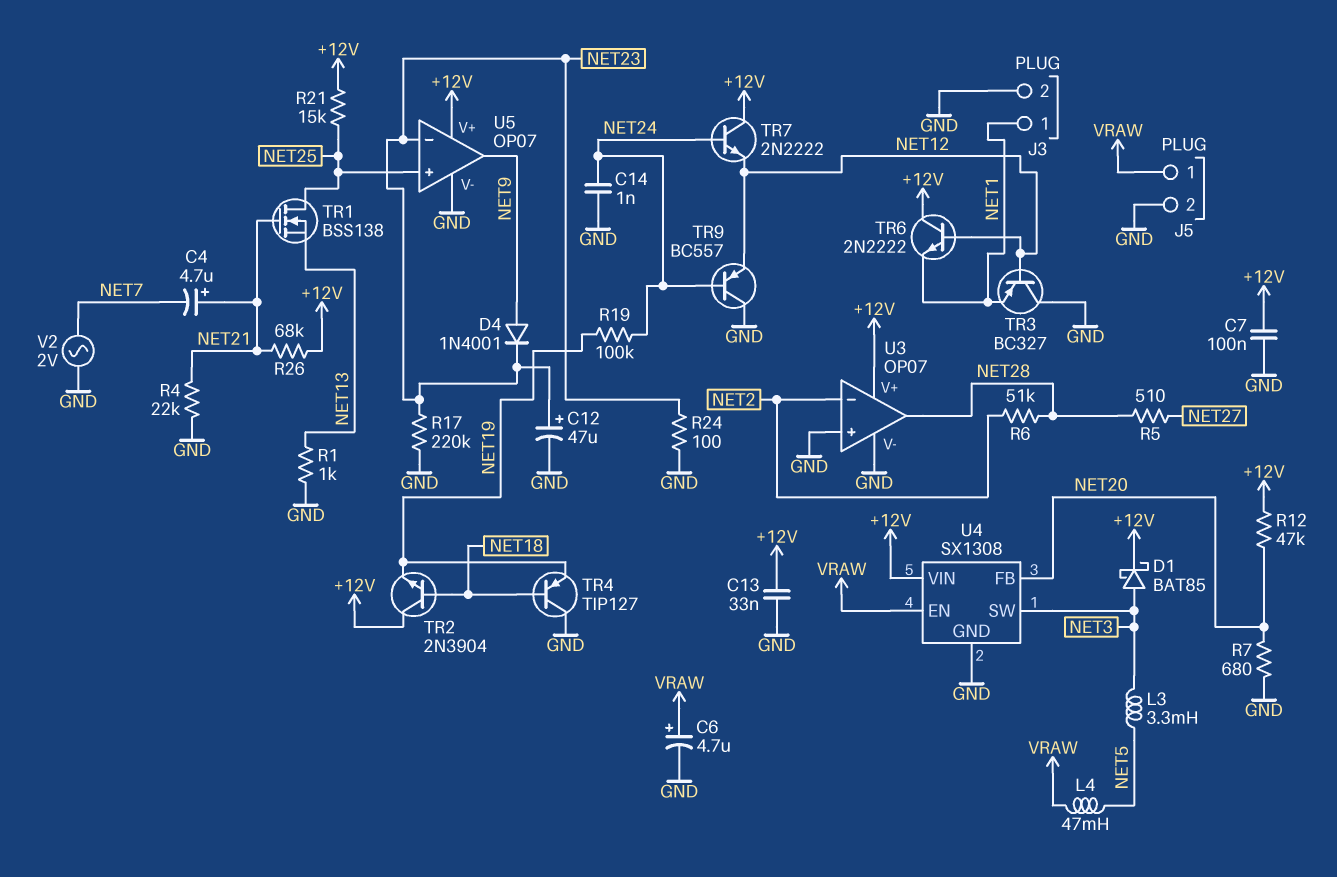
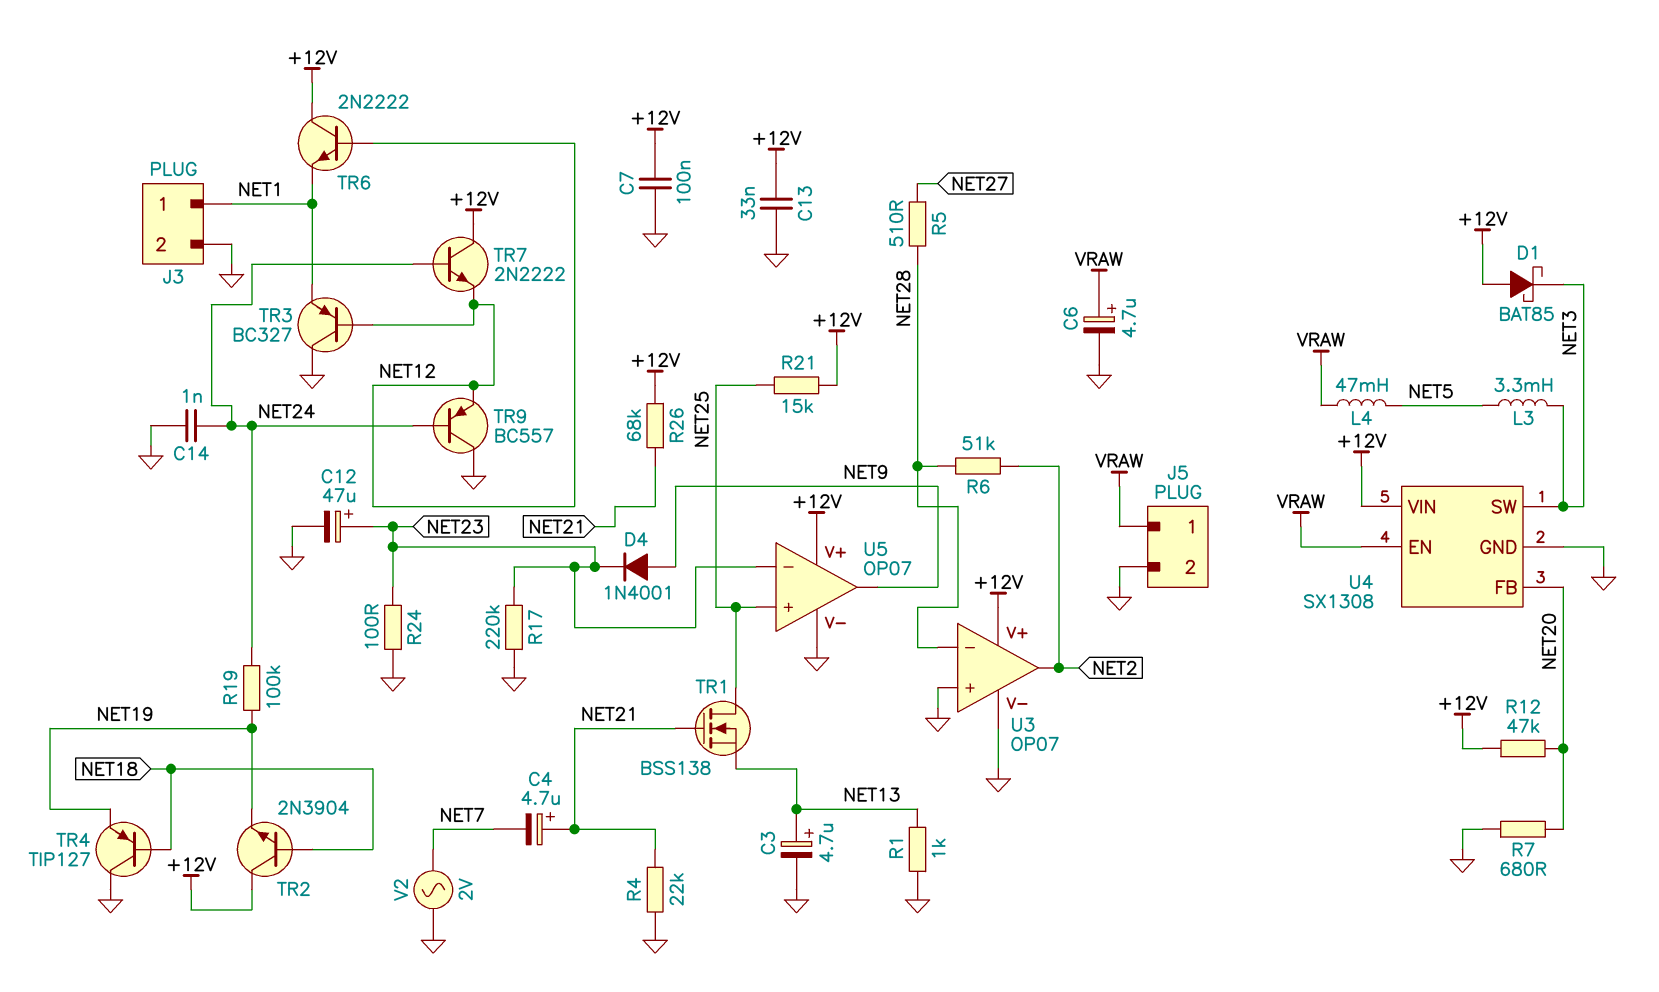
C3: none -> 4.7uF (plus NET13, minus GND)
D1: schottky BAT85 (A NET3, K +12V) -> schottky BAT85 (A +12V, K NET3)
U3 pin in-: NET2 -> NET28
U3 pin out: NET28 -> NET2

